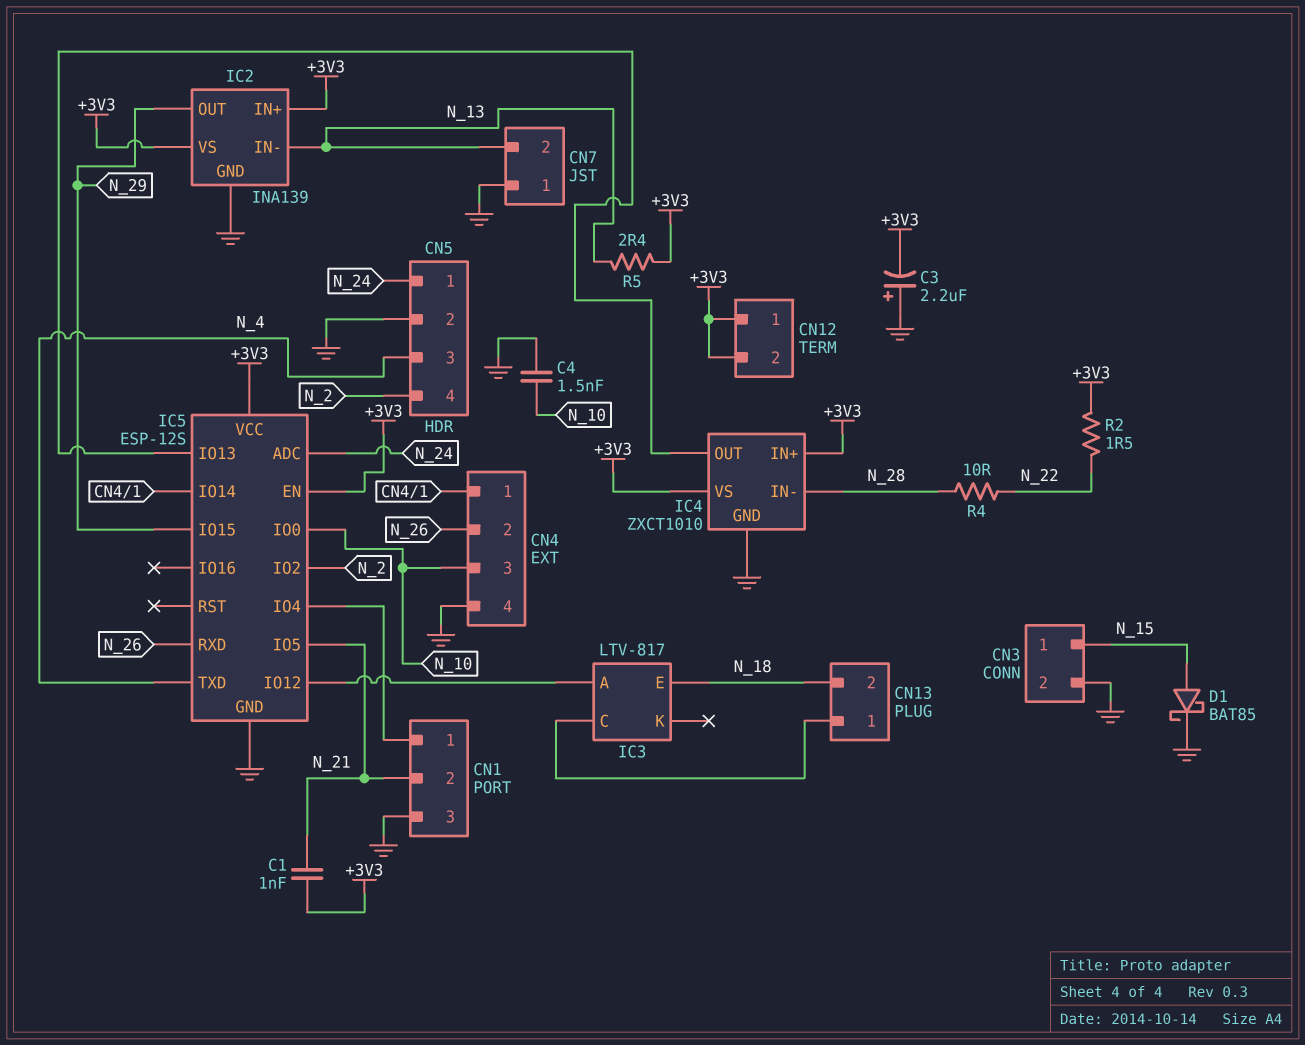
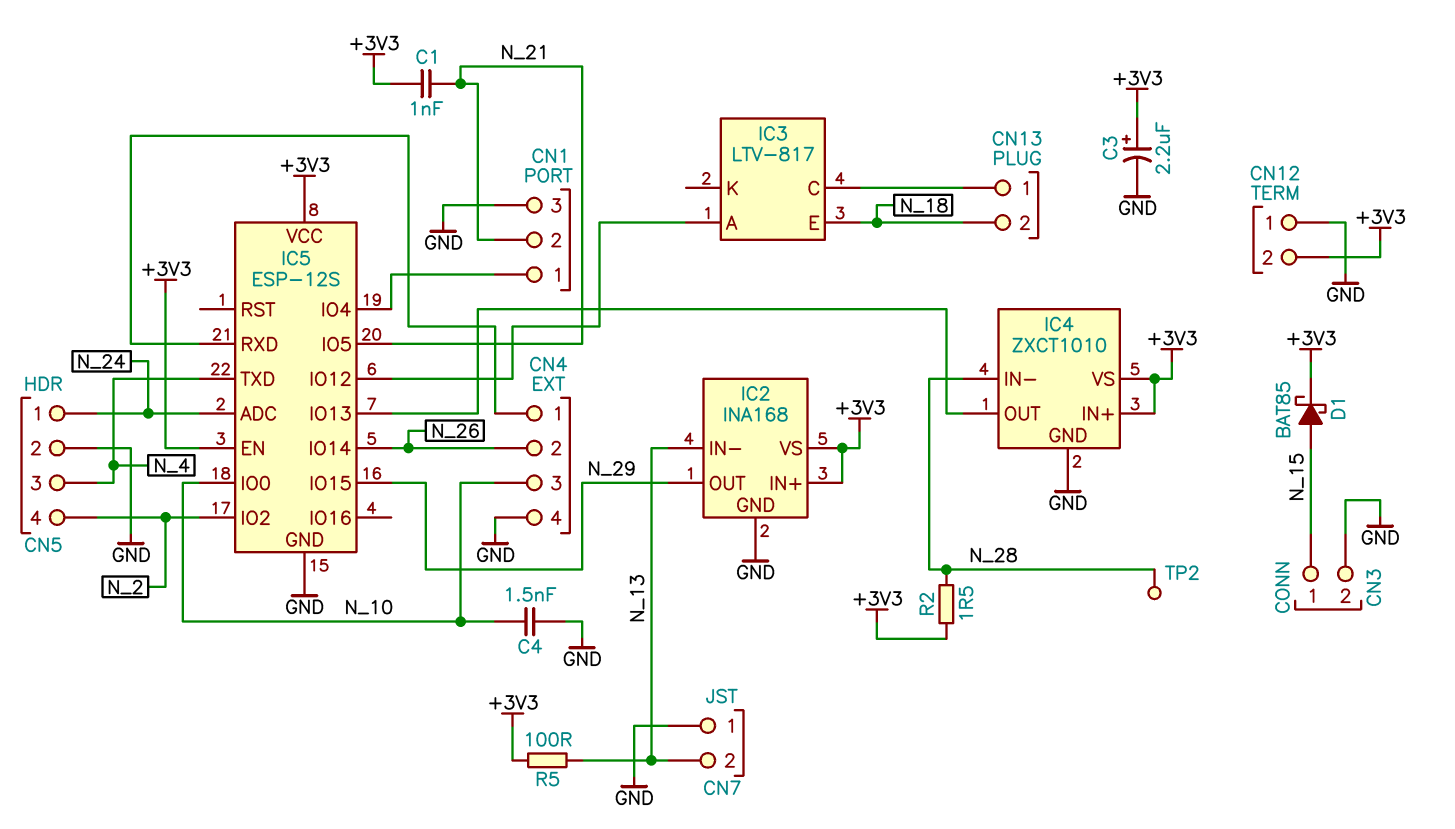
C3: 2.2uF (plus GND, minus +3V3) -> 2.2uF (plus +3V3, minus GND)
CN12 pin 1: +3V3 -> GND
D1: schottky BAT85 (A N_15, K GND) -> schottky BAT85 (A N_15, K +3V3)
IC2: INA139 -> INA168
IC5 pin IO14: CN4/1 -> N_26
IC5 pin RXD: N_26 -> CN4/1
R2: 1.5 (+3V3, N_22) -> 1.5 (+3V3, N_28)
R4: 10 (N_22, N_28) -> none
R5: 2.4 (+3V3, N_13) -> 100 (+3V3, N_13)
TP2: none -> test point (N_28)

